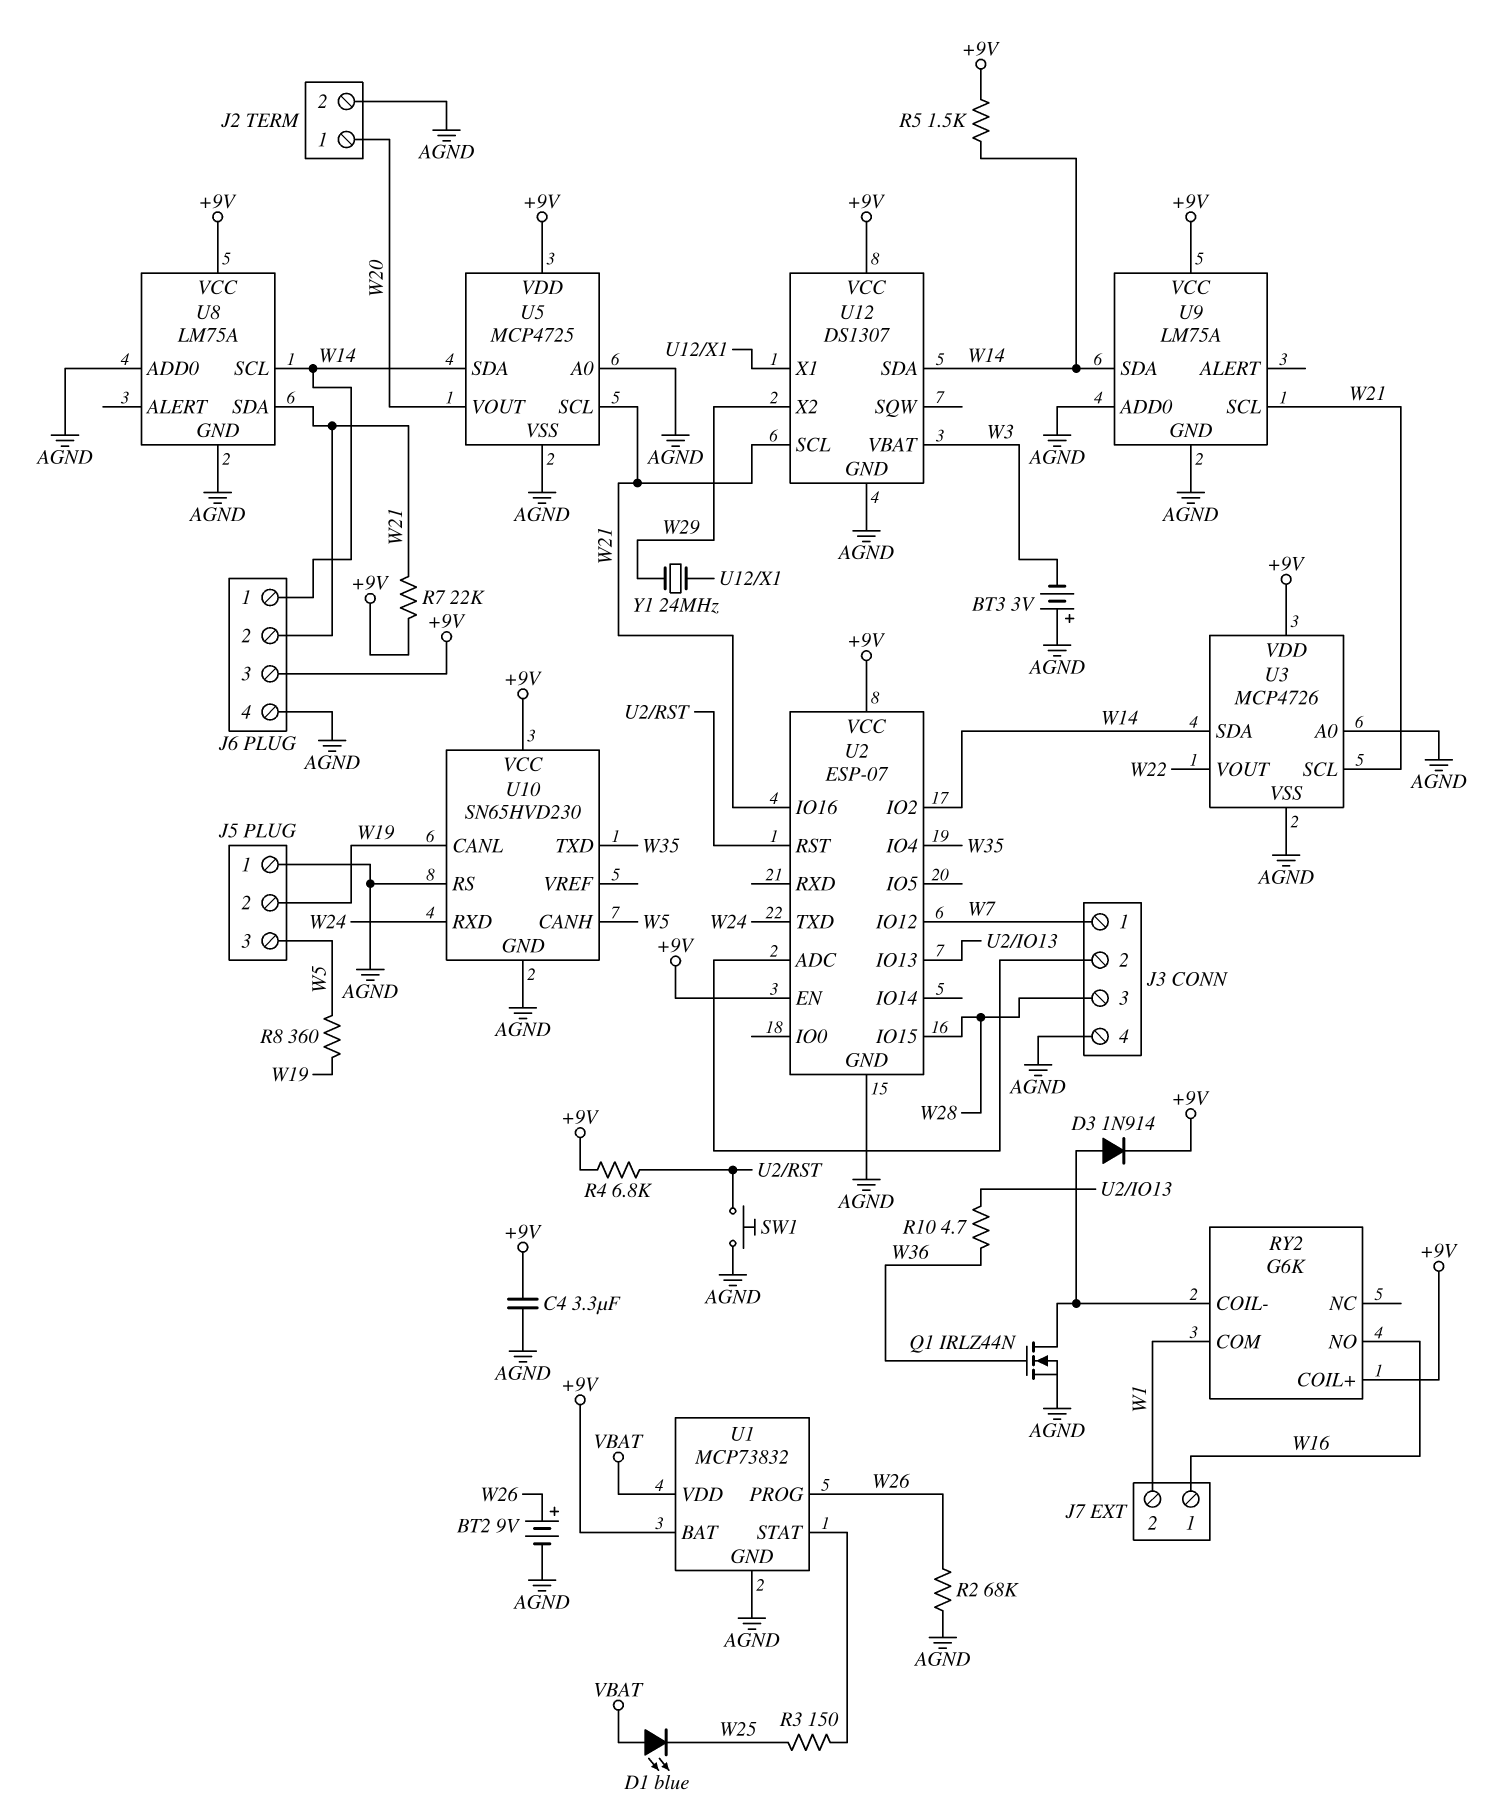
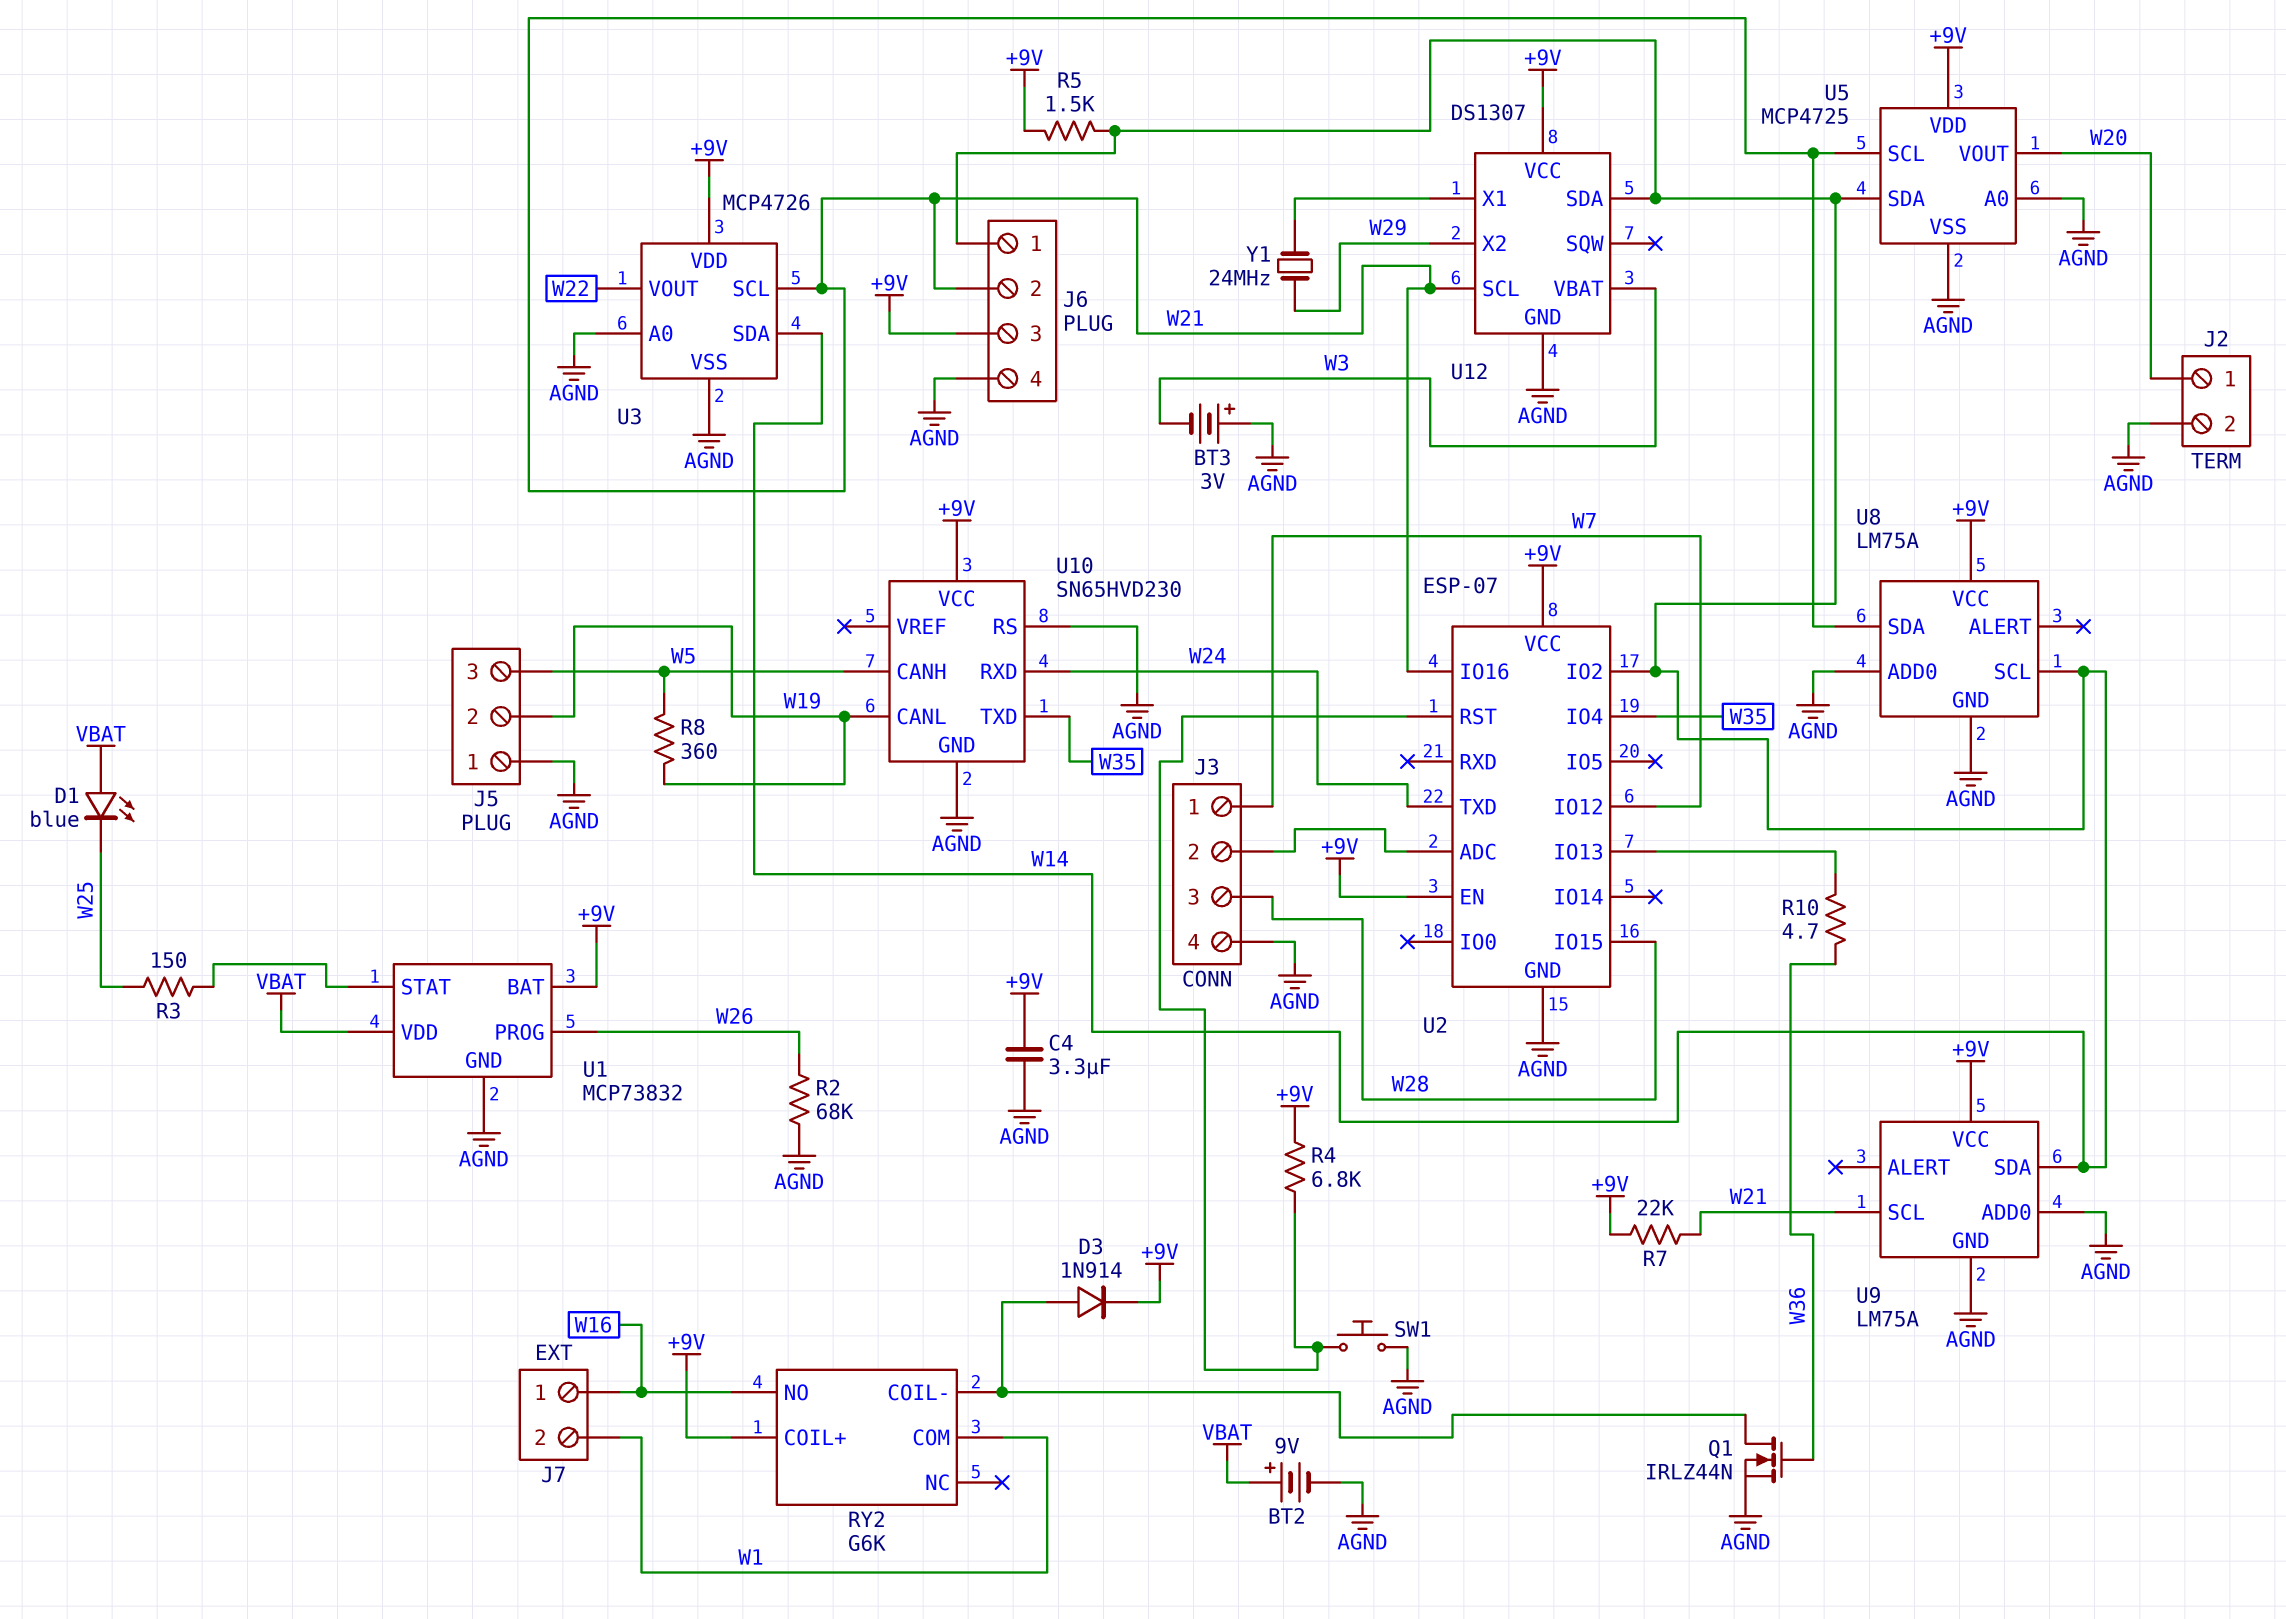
BT2: 9V (plus W26, minus AGND) -> 9V (plus VBAT, minus AGND)

